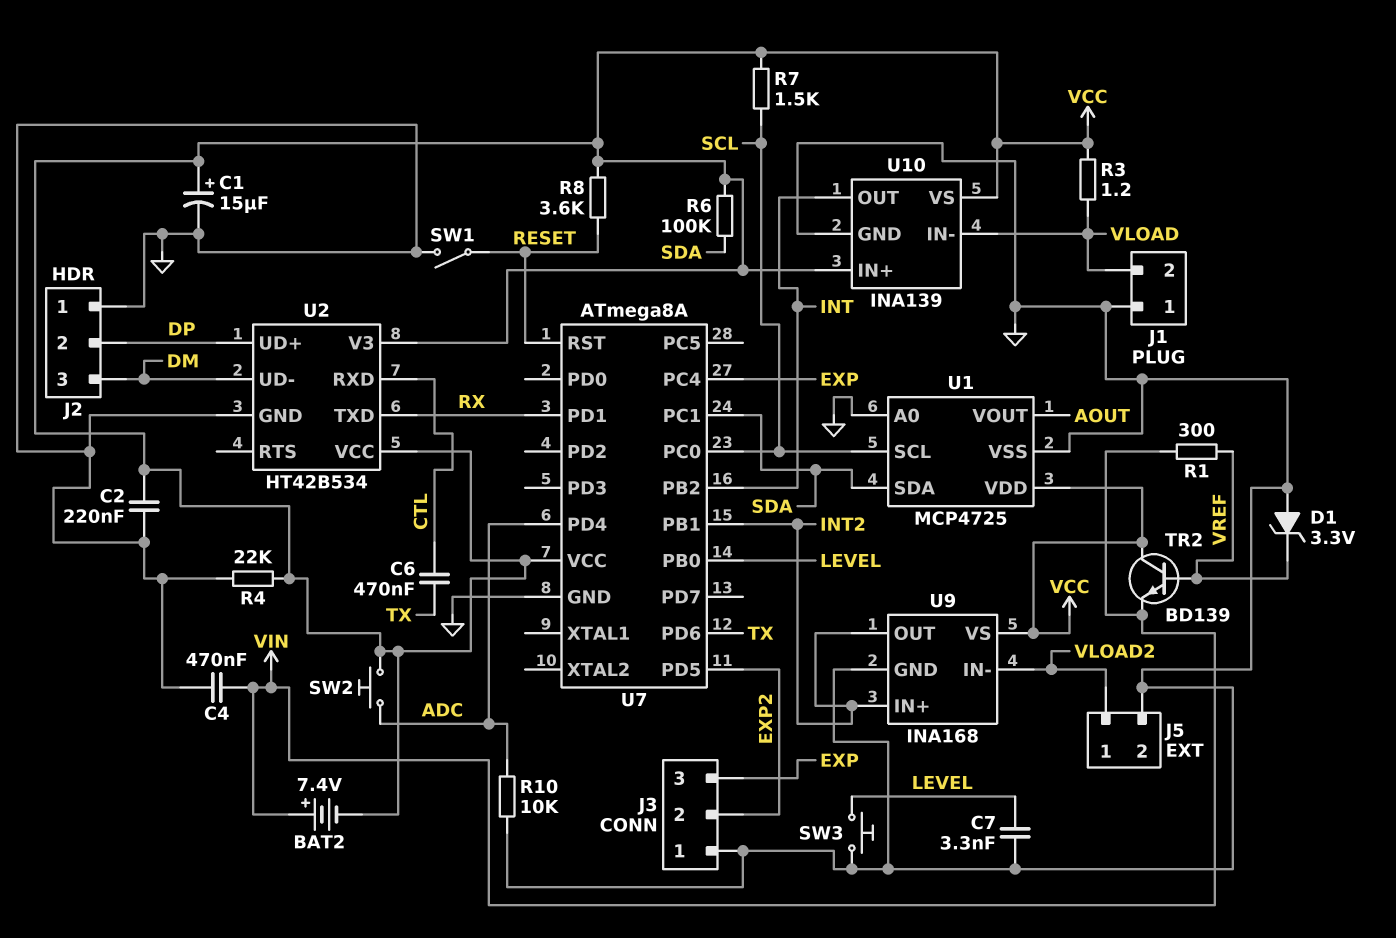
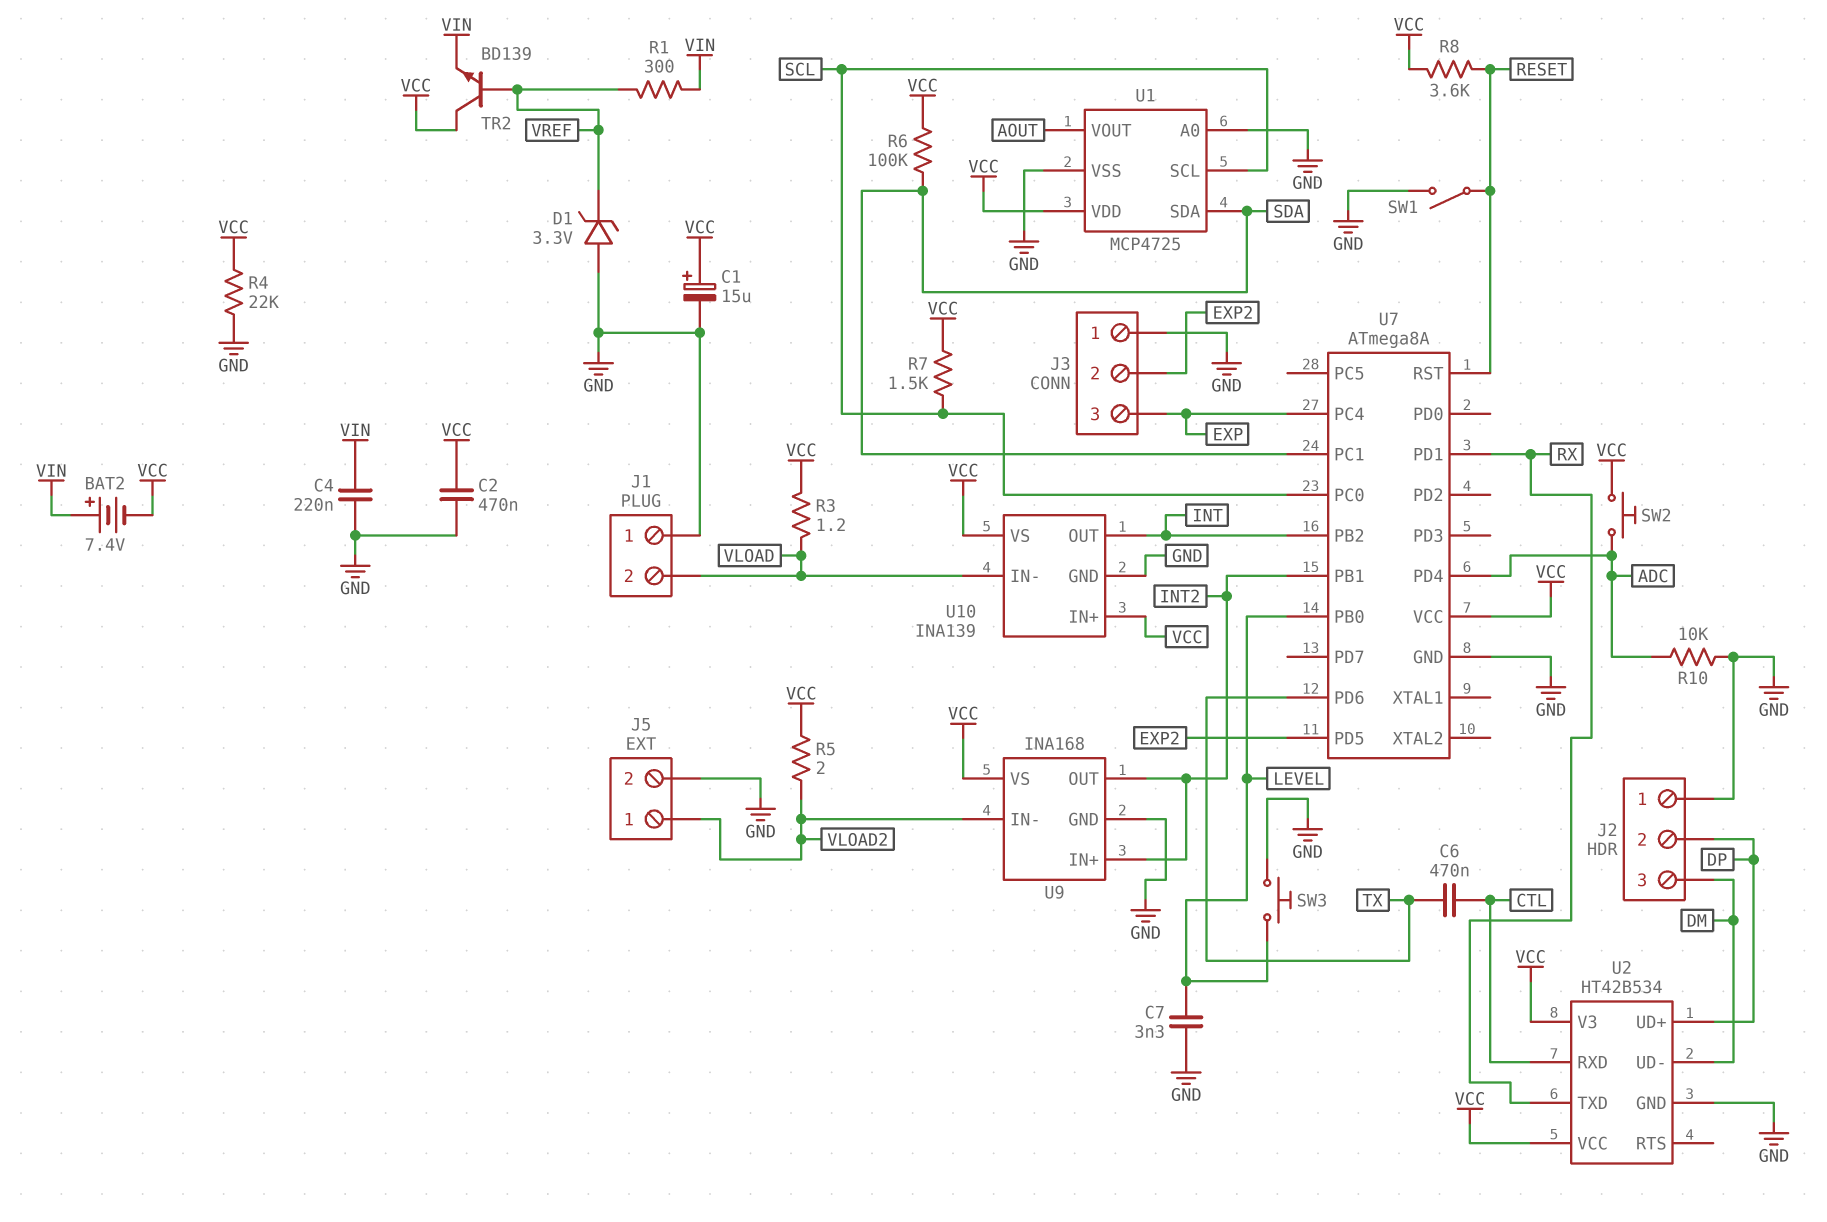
C2: 220nF (GND, VCC) -> 470nF (GND, VCC)
C4: 470nF (GND, VIN) -> 220nF (GND, VIN)
R5: none -> 2 (VCC, VLOAD2)

